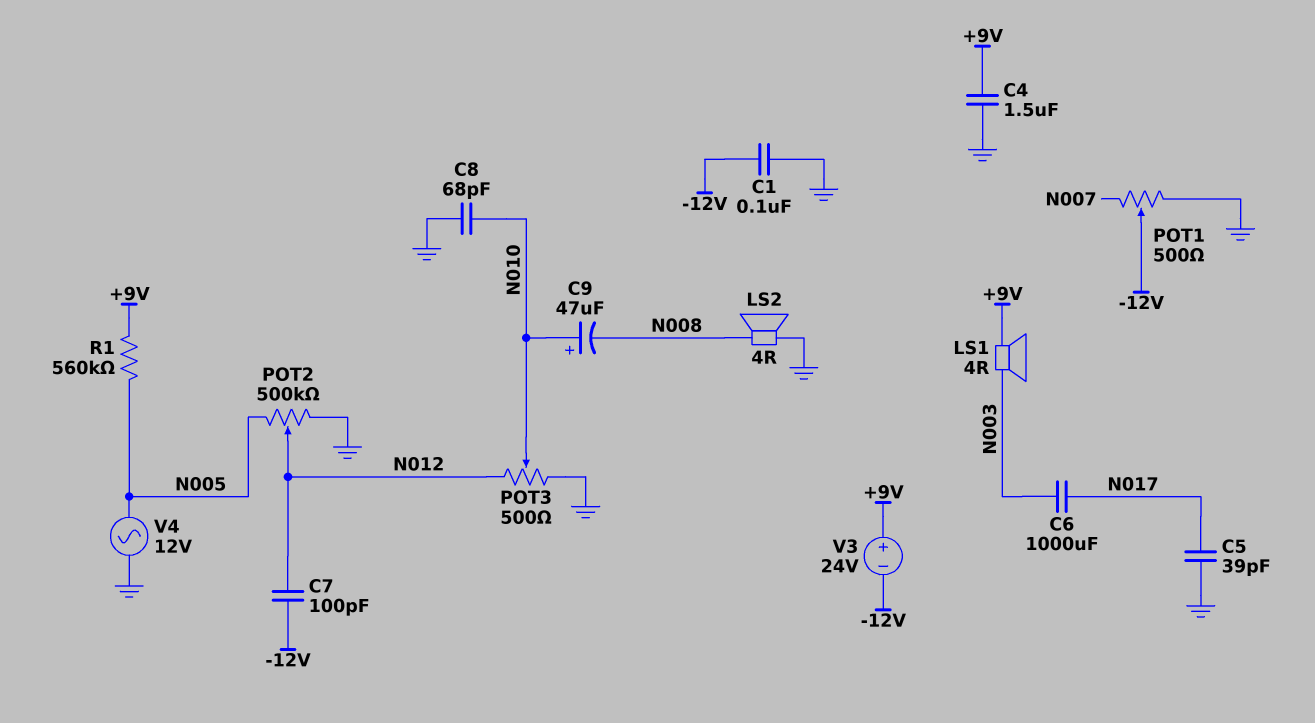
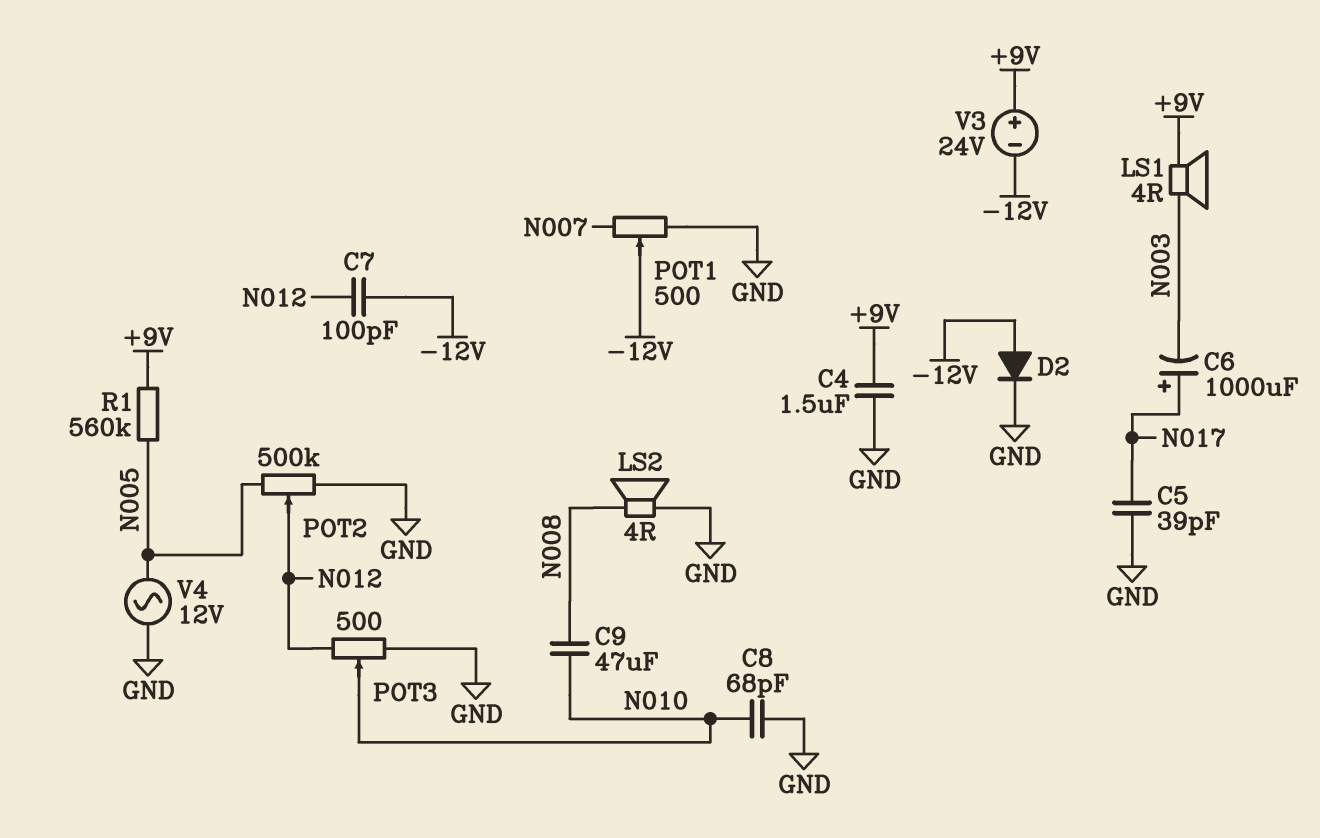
C1: 100nF (-12V, GND) -> none
C6: 1000uF (N003, N017) -> 1000uF (plus N017, minus N003)
C9: 47uF (plus N010, minus N008) -> 47uF (N008, N010)
D2: none -> diode (A -12V, K GND)

